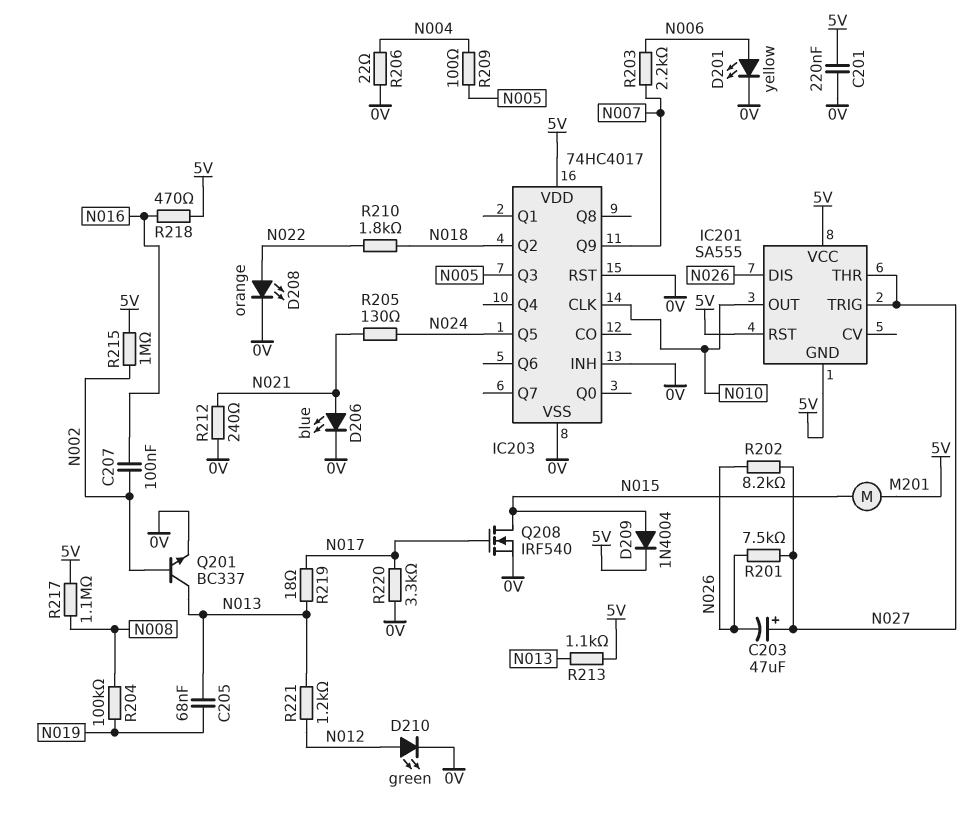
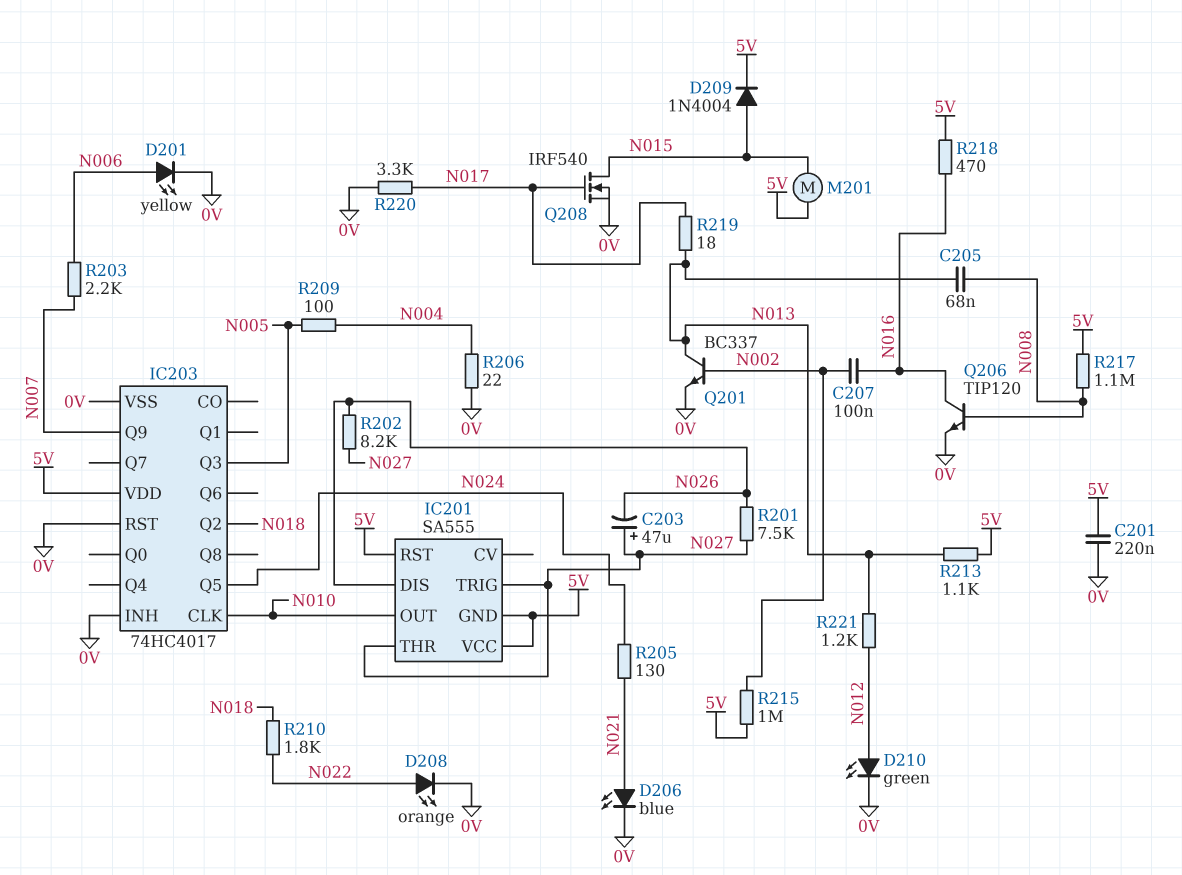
C205: 68nF (N013, N019) -> 68nF (N008, N013)
Q206: none -> NPN TIP120 (B N008, C N016, E 0V)
R204: 100k (N008, N019) -> none
R212: 240 (0V, N021) -> none

